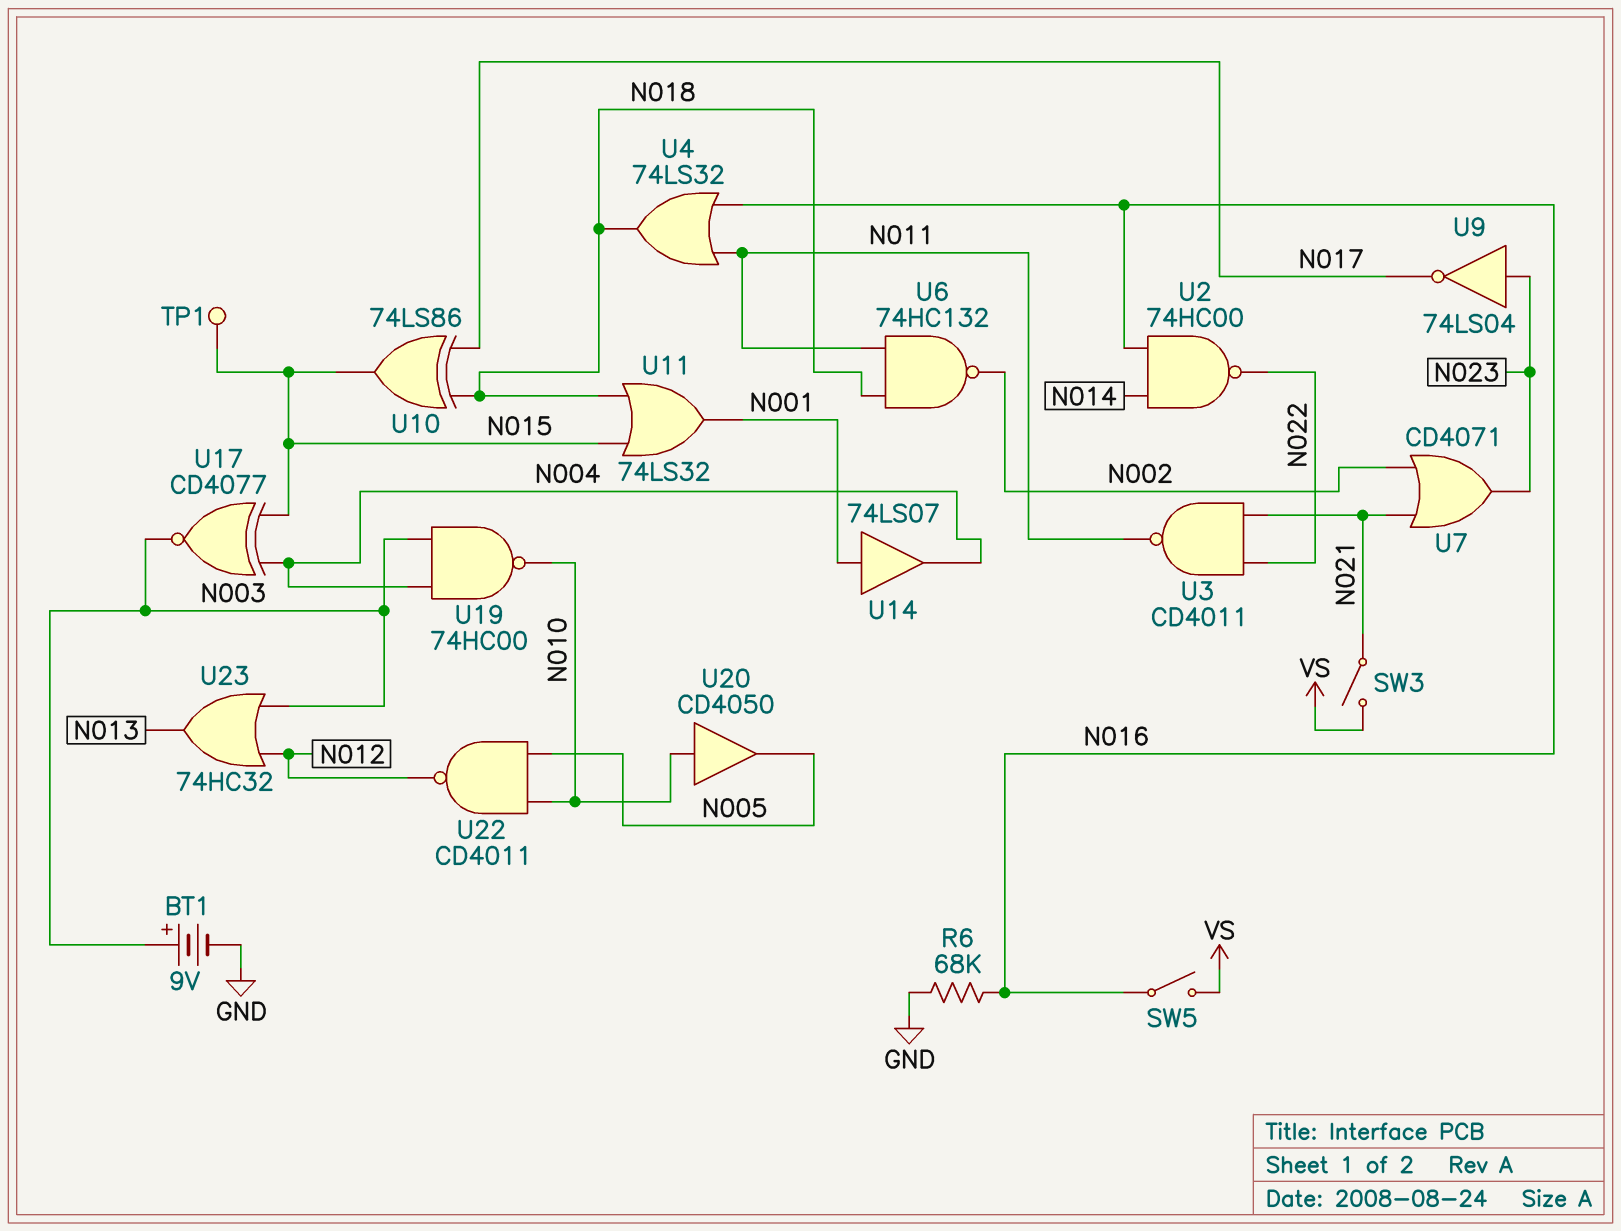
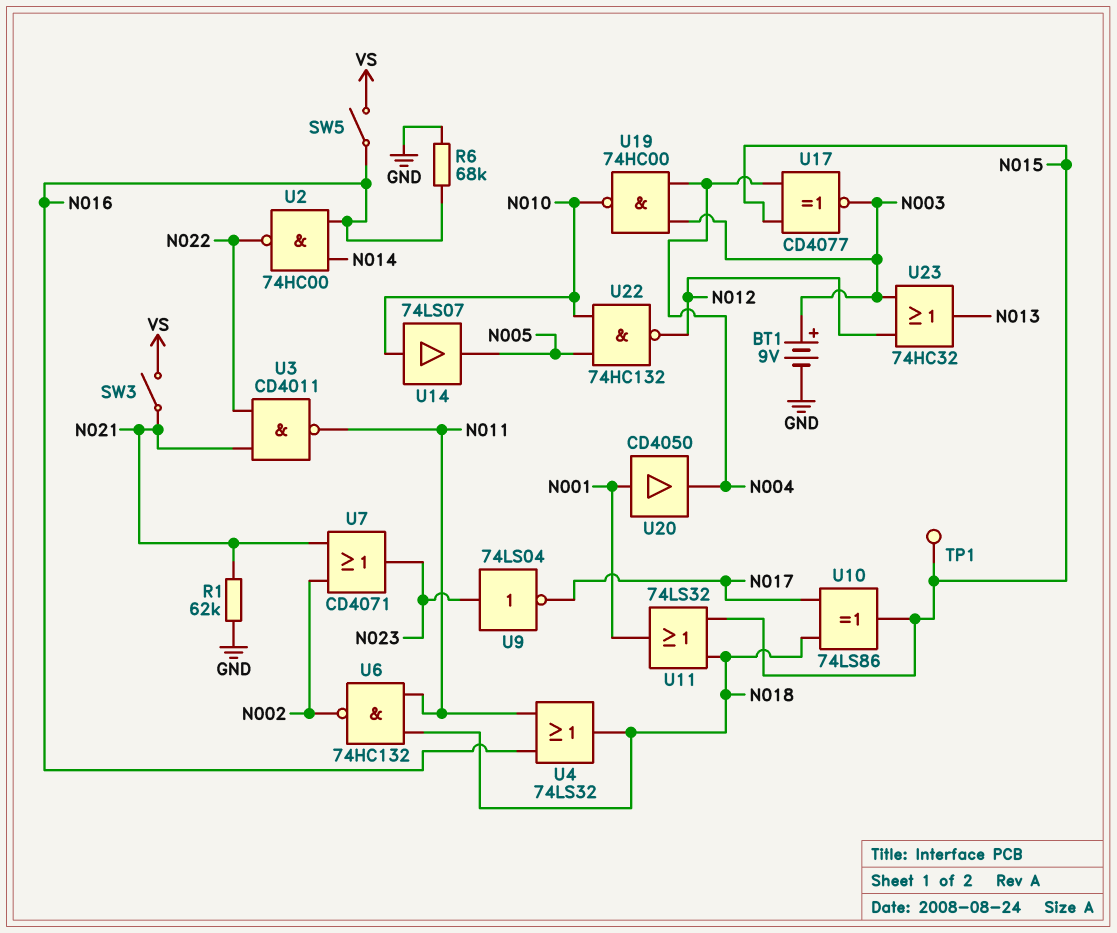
R1: none -> 62k (GND, N021)
U14: buffer 74LS07 (in N001, out N004) -> buffer 74LS07 (in N010, out N005)
U20: buffer CD4050 (in N010, out N005) -> buffer CD4050 (in N001, out N004)
U22: NAND CD4011 (in N005, in N010, out N012) -> NAND 74HC132 (in N005, in N010, out N012)

